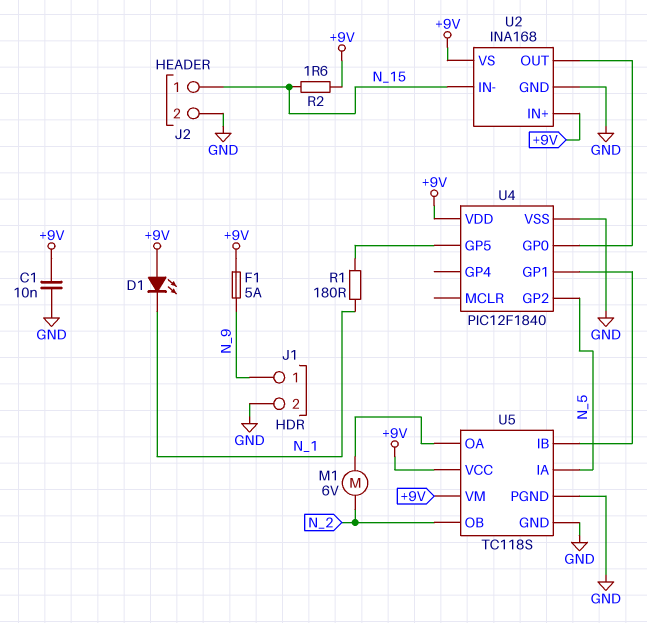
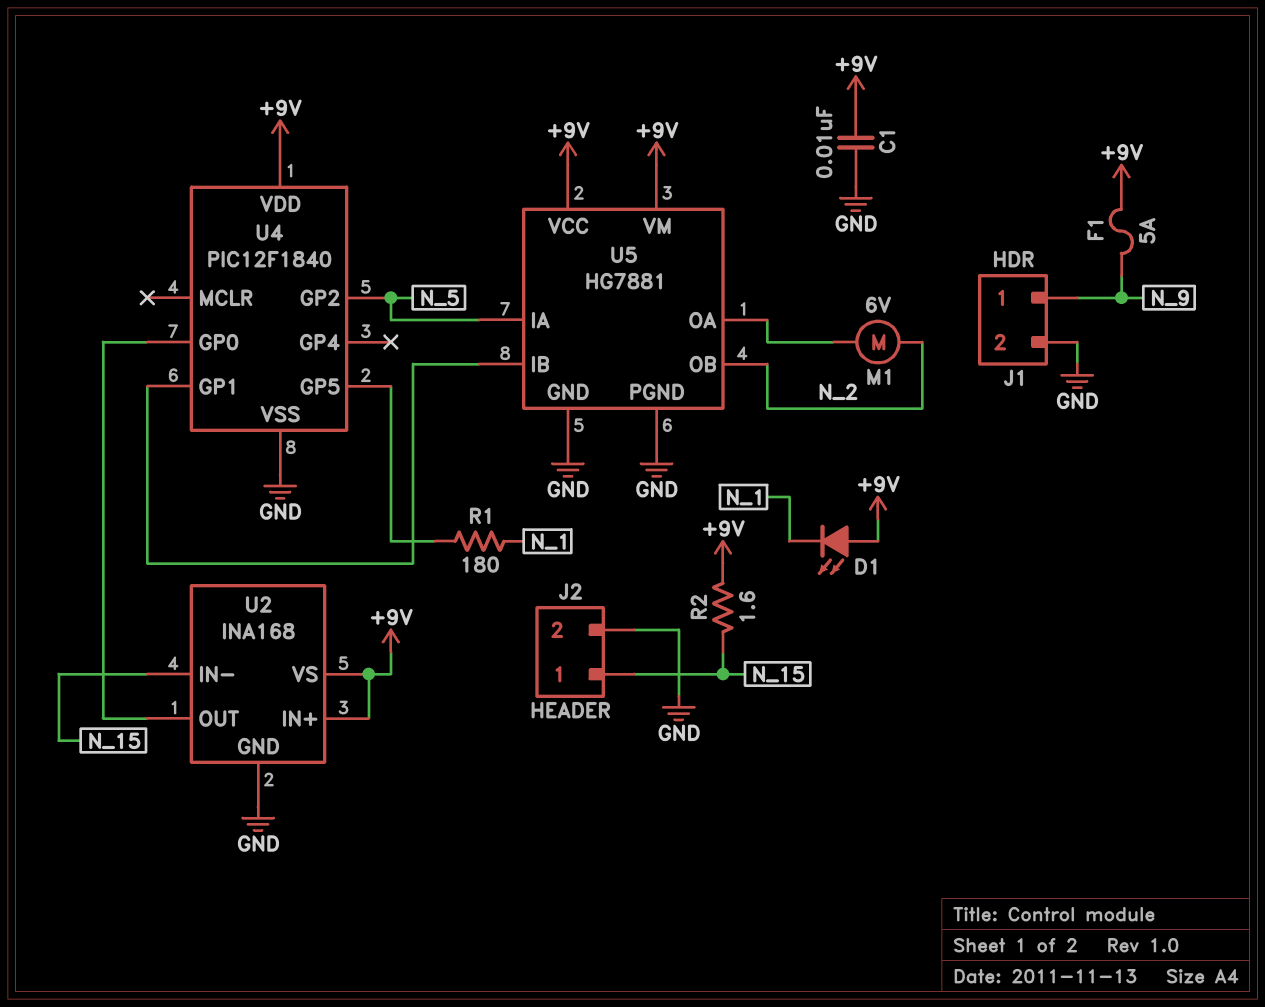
U5: TC118S -> HG7881

